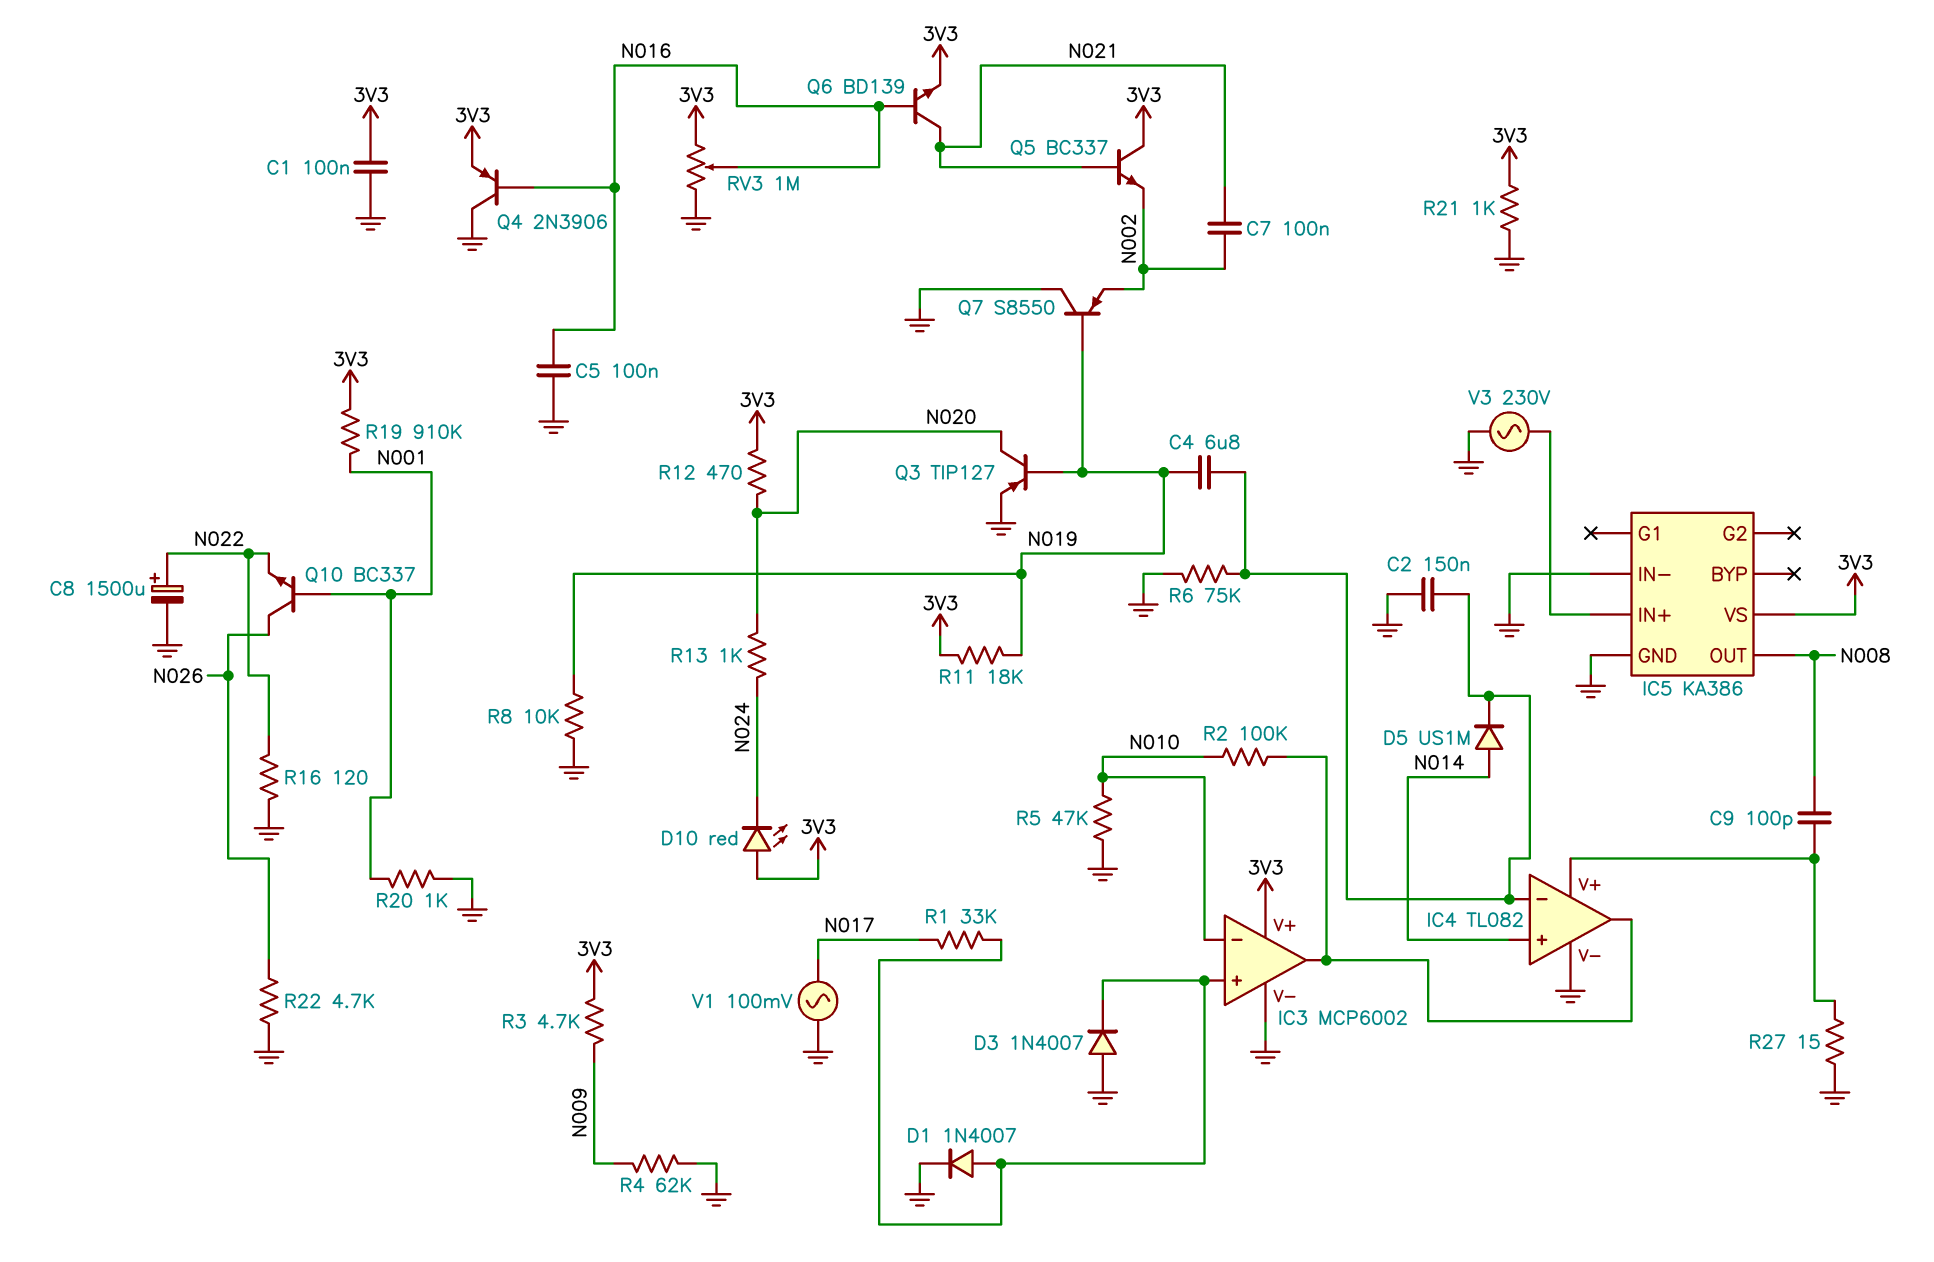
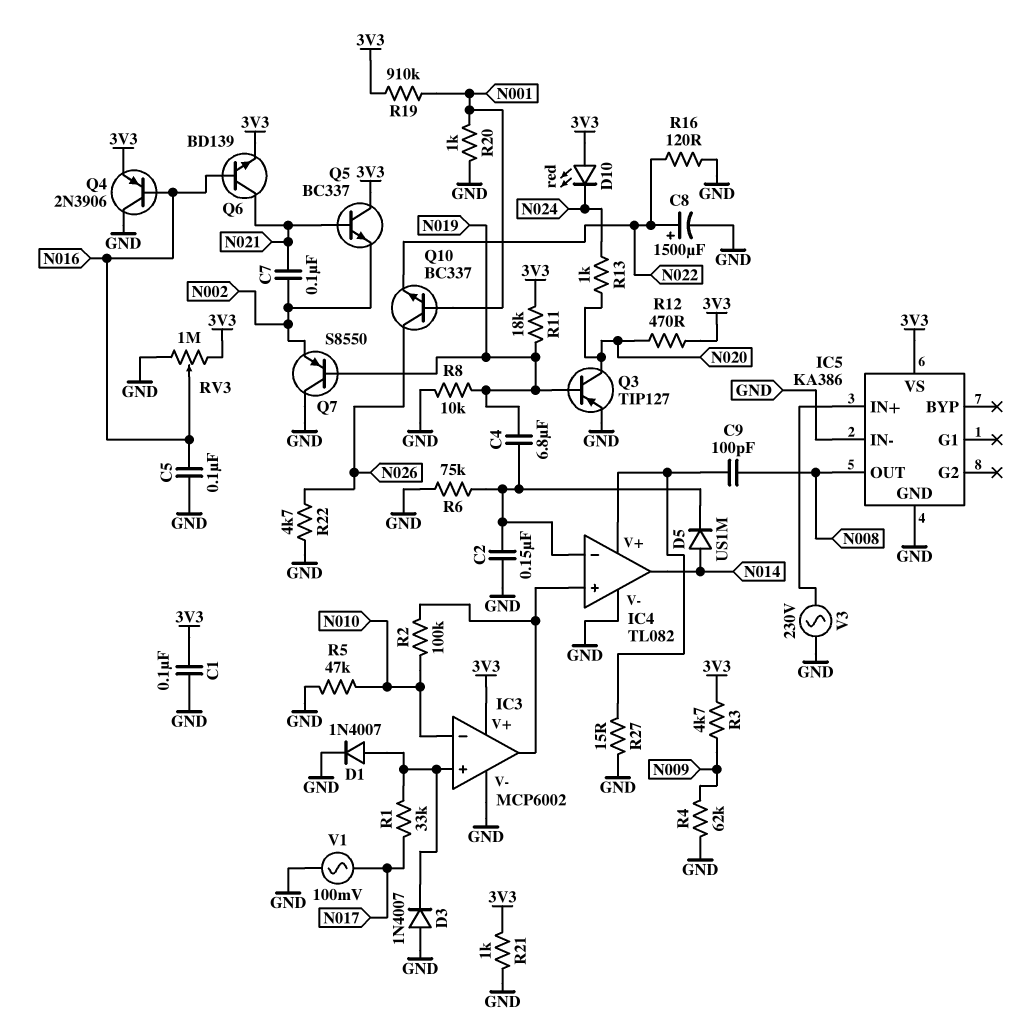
IC4 pin in+: N014 -> IC3/out
IC4 pin out: IC3/out -> N014

